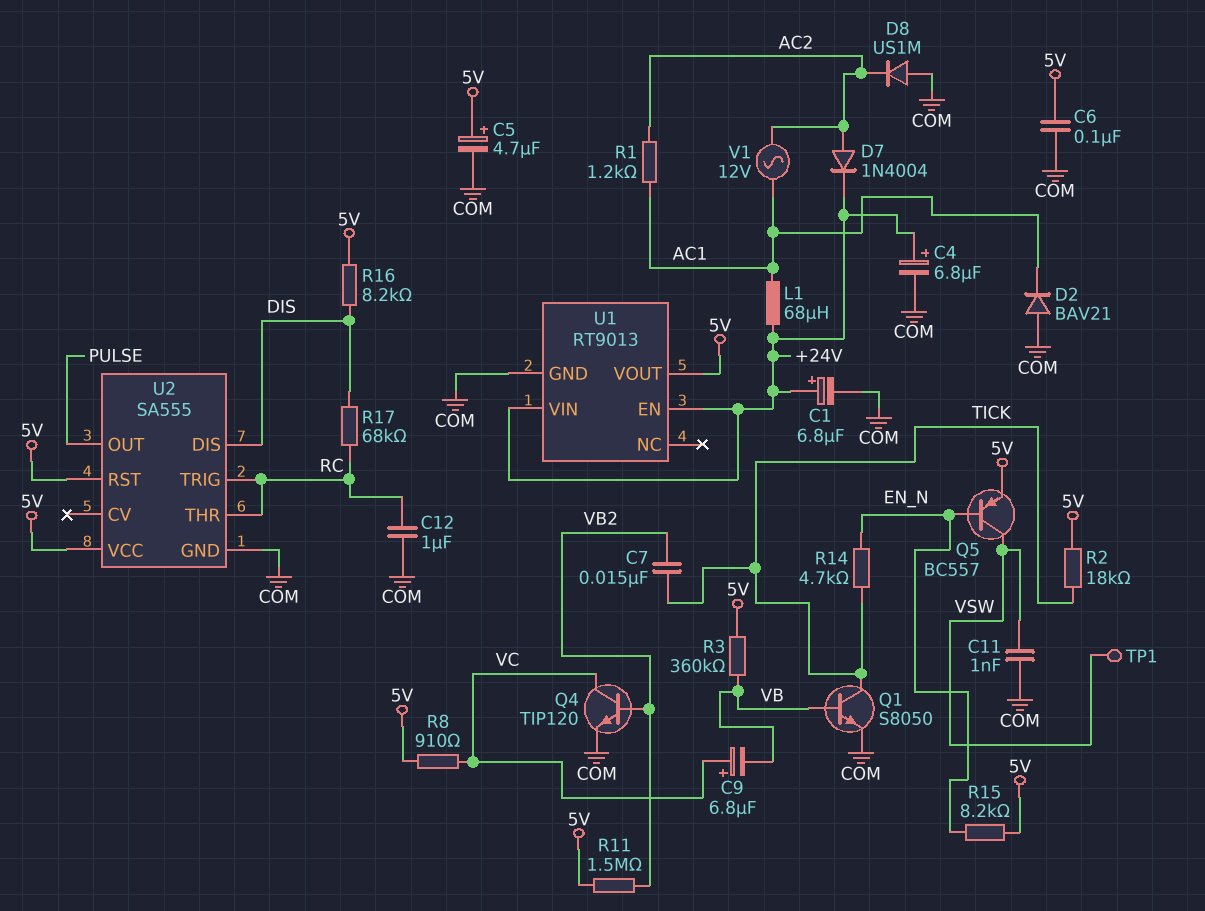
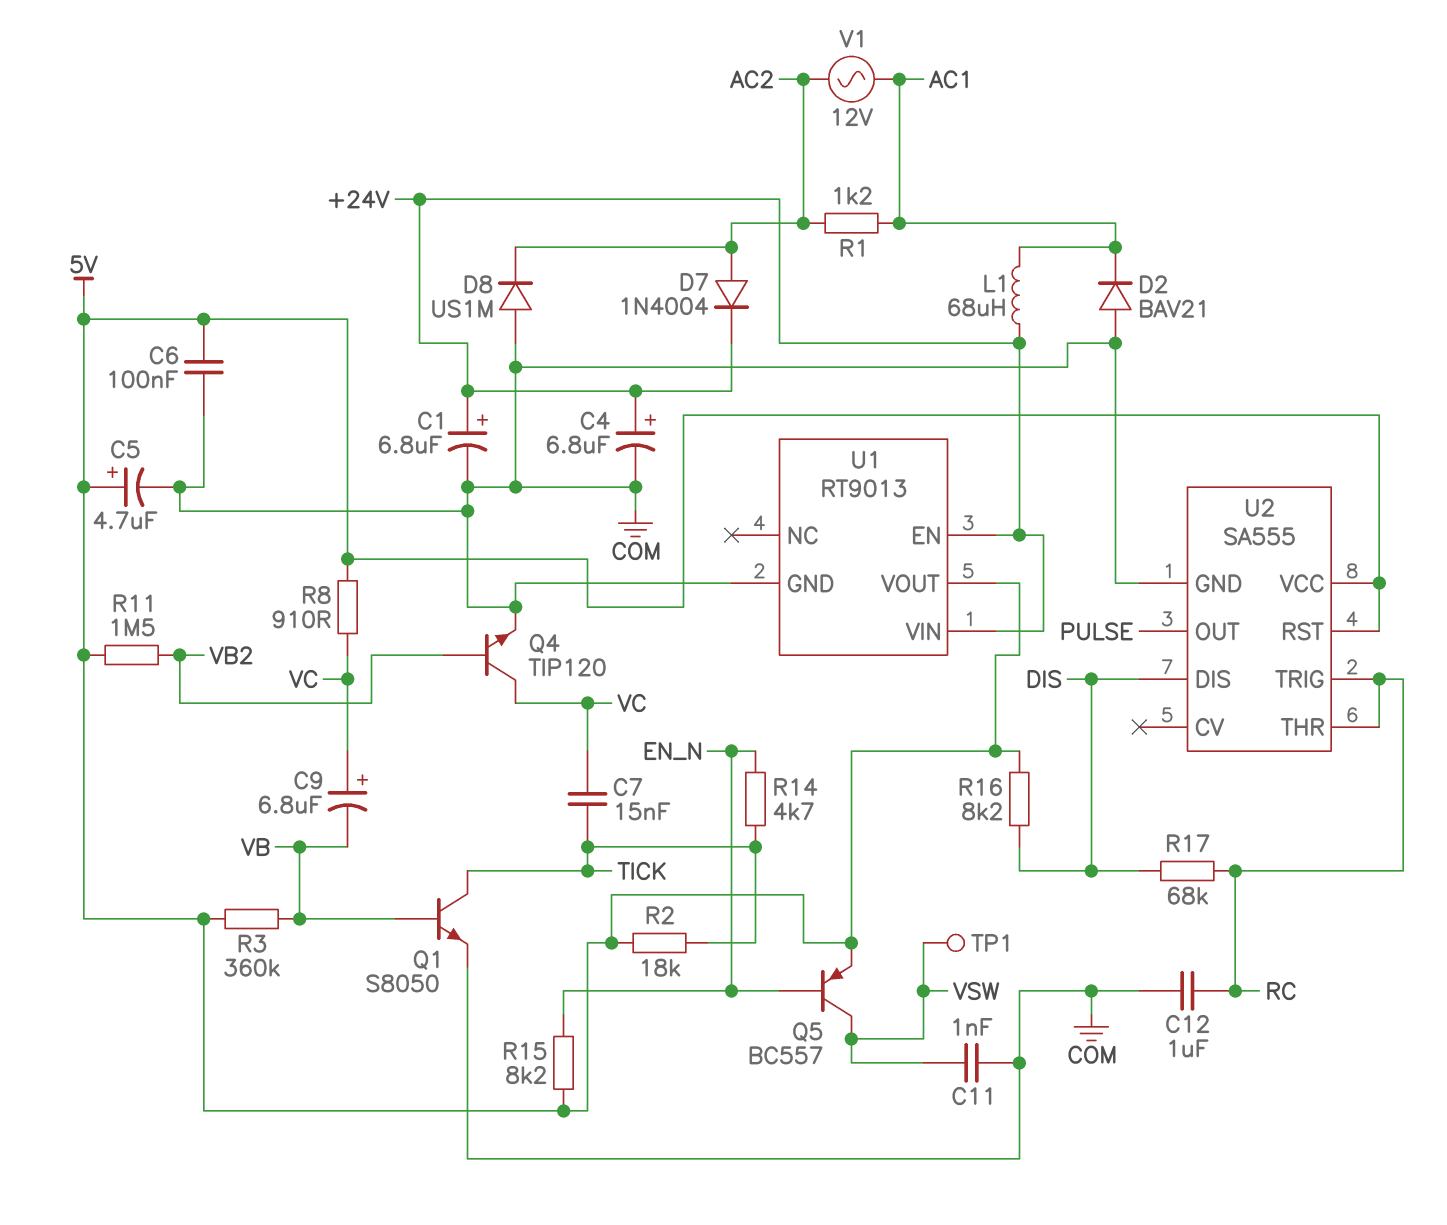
C7: 15nF (TICK, VB2) -> 15nF (TICK, VC)

